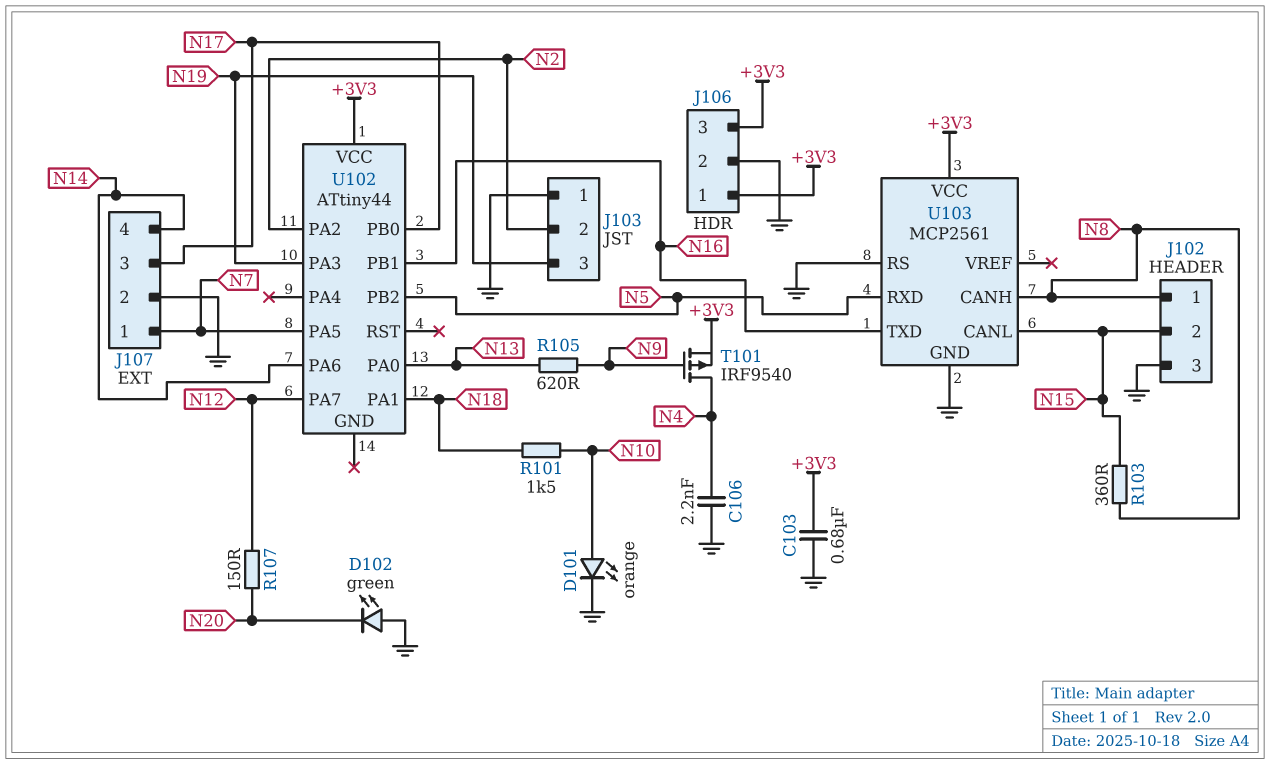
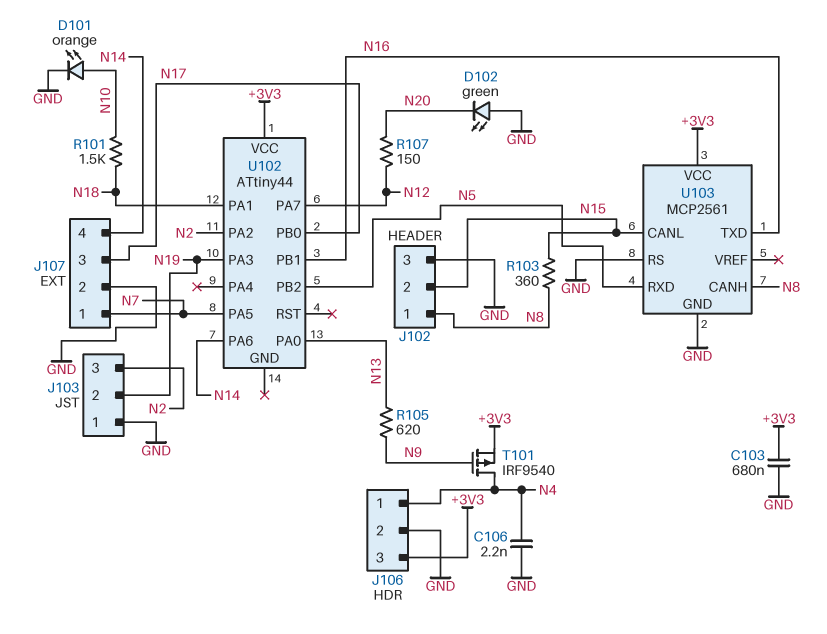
J103 pin 2: N2 -> N19
J103 pin 3: N19 -> N2
J106 pin 1: +3V3 -> N4

